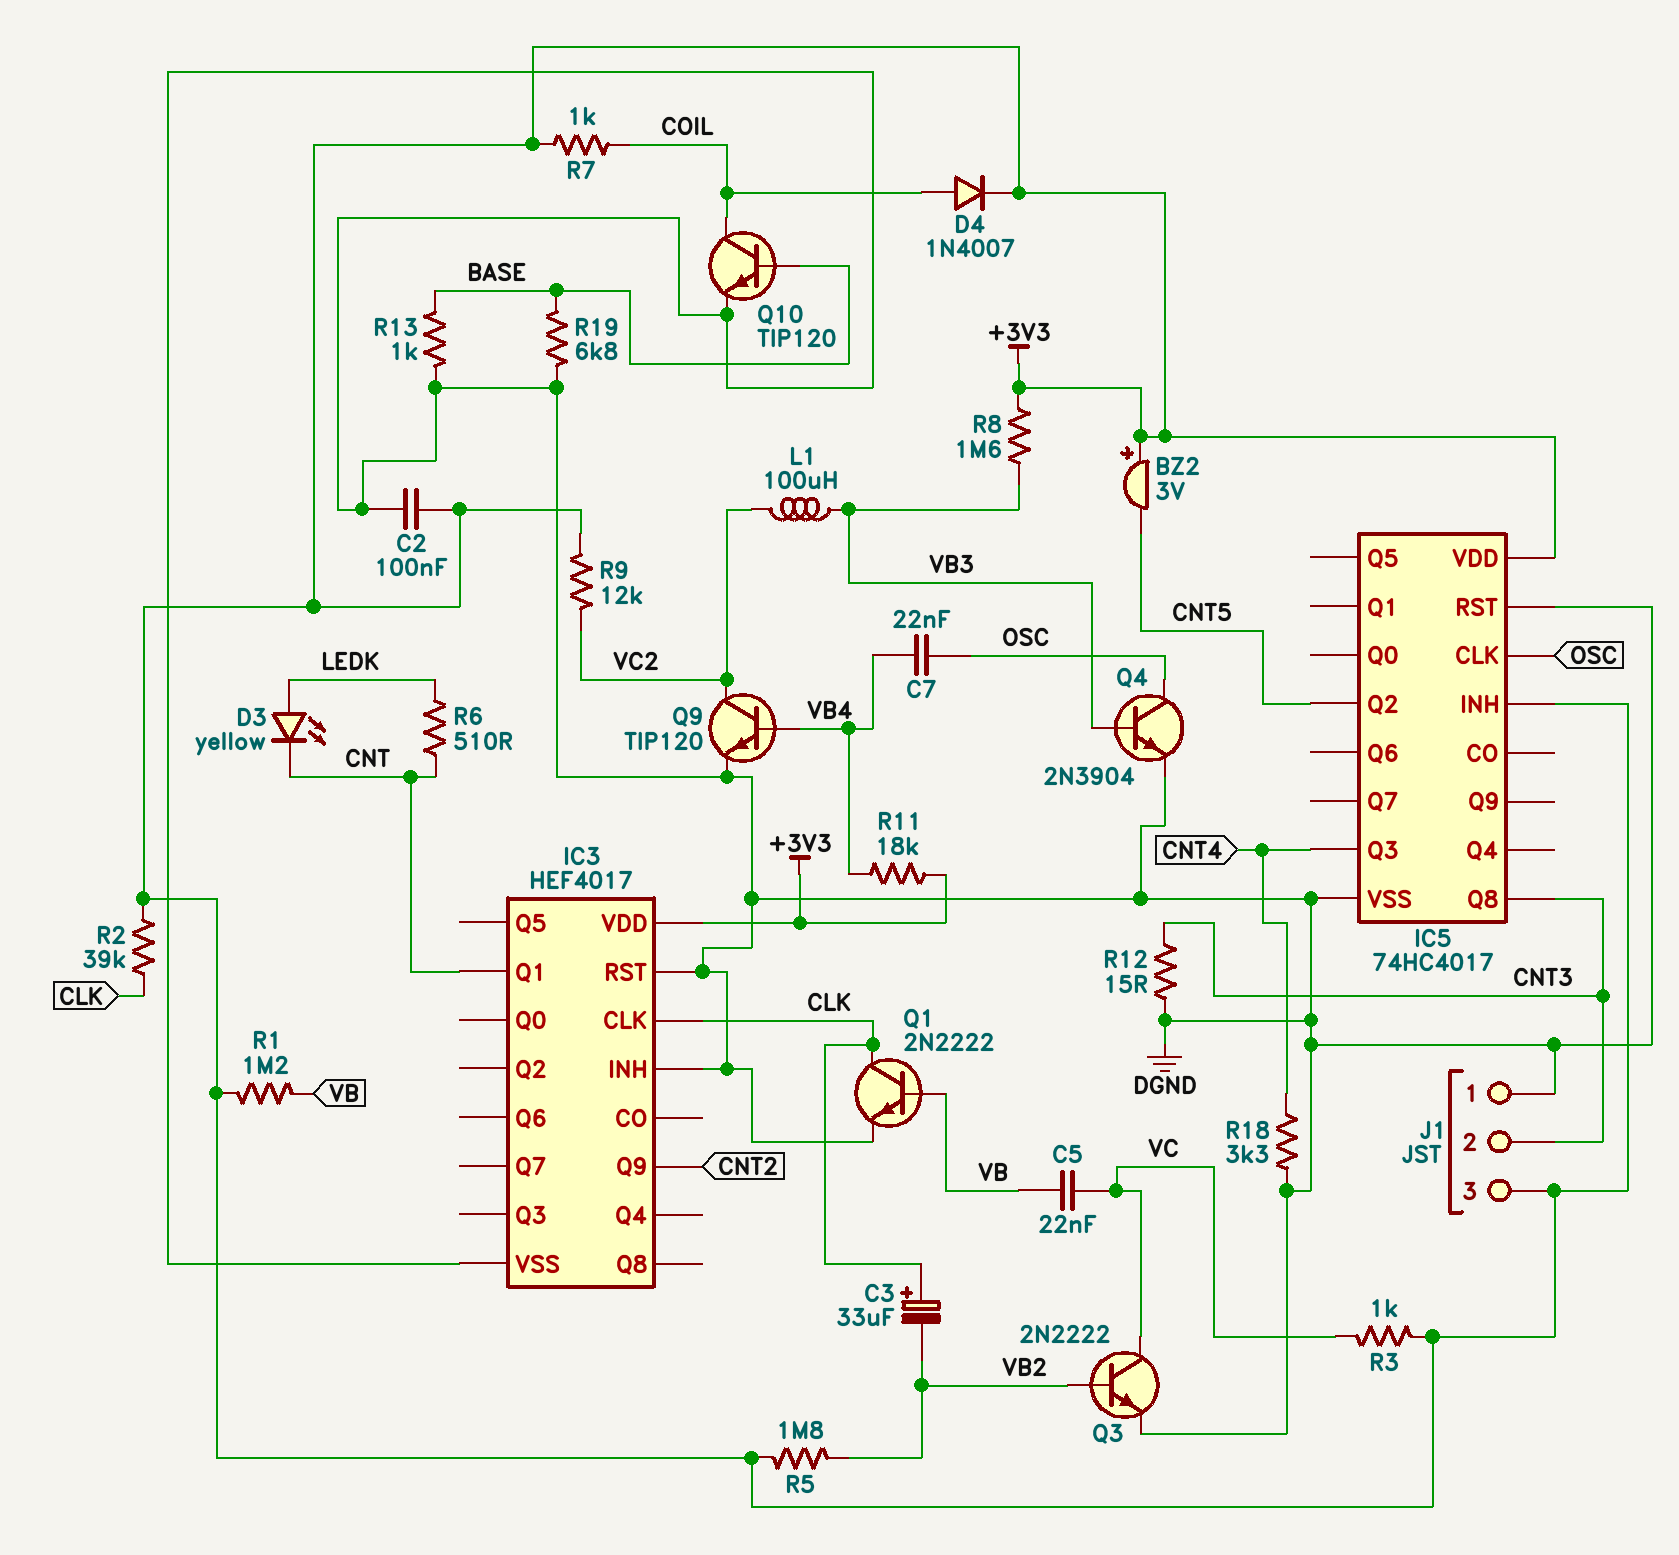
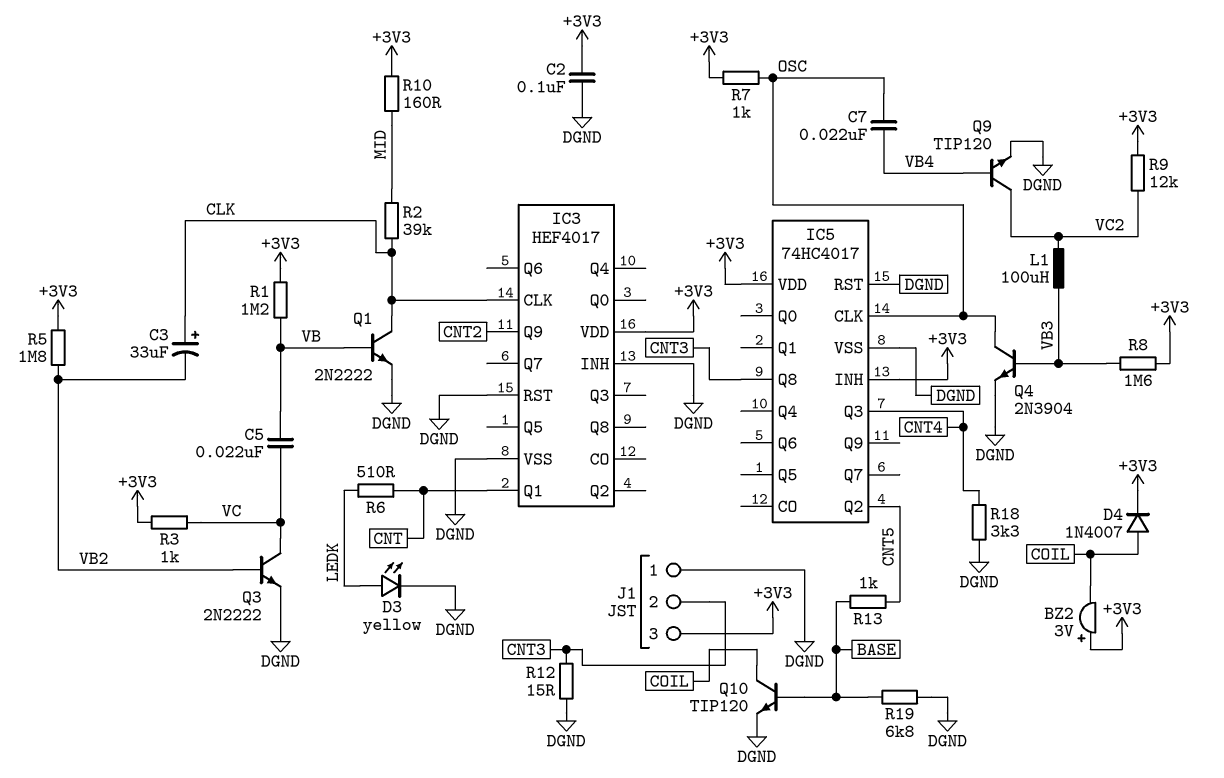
BZ2: buzzer 3V (plus +3V3, minus CNT5) -> buzzer 3V (plus +3V3, minus COIL)
D3: LED yellow (A LEDK, K CNT) -> LED yellow (A LEDK, K DGND)
R2: 39k (+3V3, CLK) -> 39k (CLK, MID)
R7: 1k (+3V3, COIL) -> 1k (+3V3, OSC)
R10: none -> 160 (+3V3, MID)
R11: 18k (+3V3, VB4) -> none
R13: 1k (BASE, DGND) -> 1k (BASE, CNT5)

